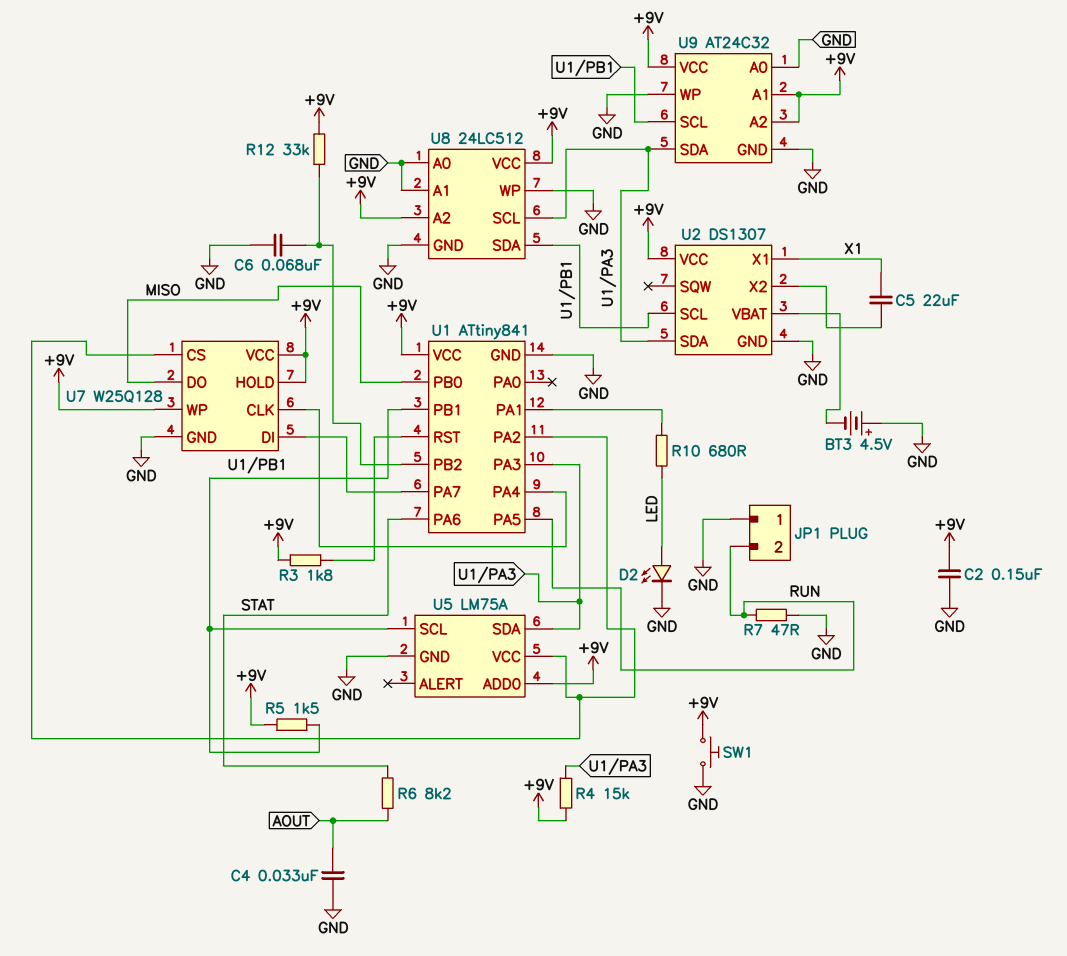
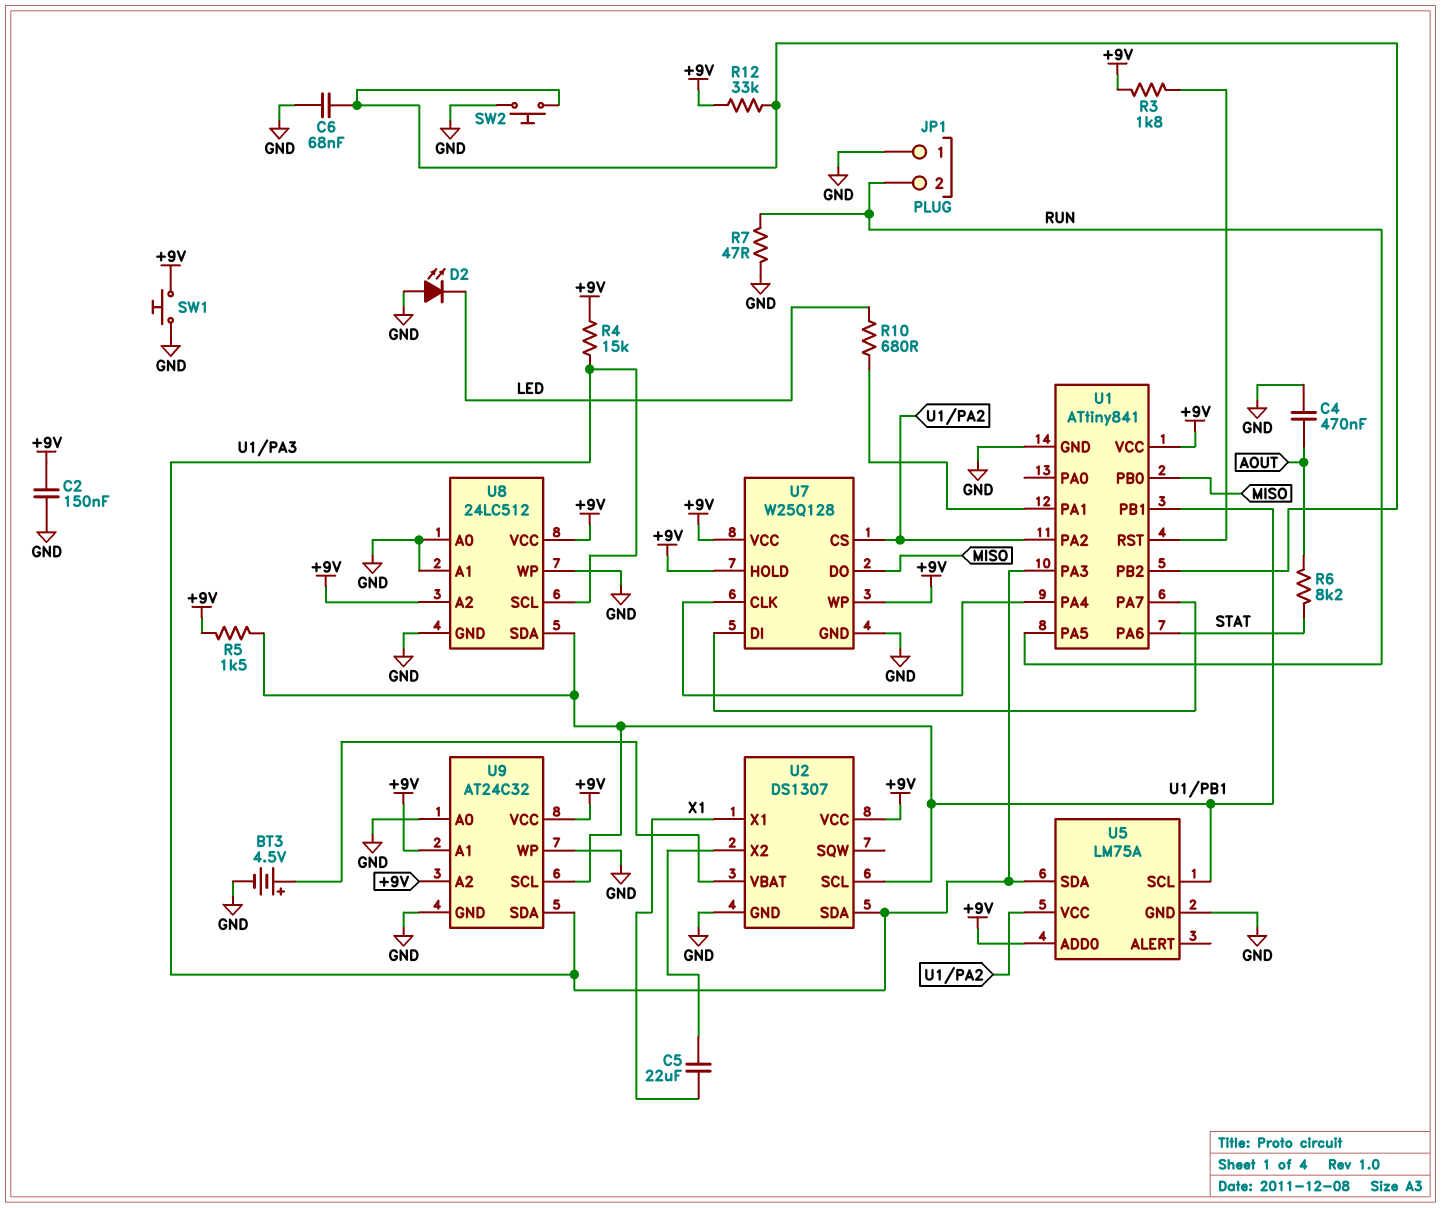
BT3: 4.5V (plus GND, minus U2/VBAT) -> 4.5V (plus U2/VBAT, minus GND)
C4: 33nF (AOUT, GND) -> 470nF (AOUT, GND)
D2: LED (A LED, K GND) -> LED (A GND, K LED)
SW2: none -> button (GND, U1/PB2)

